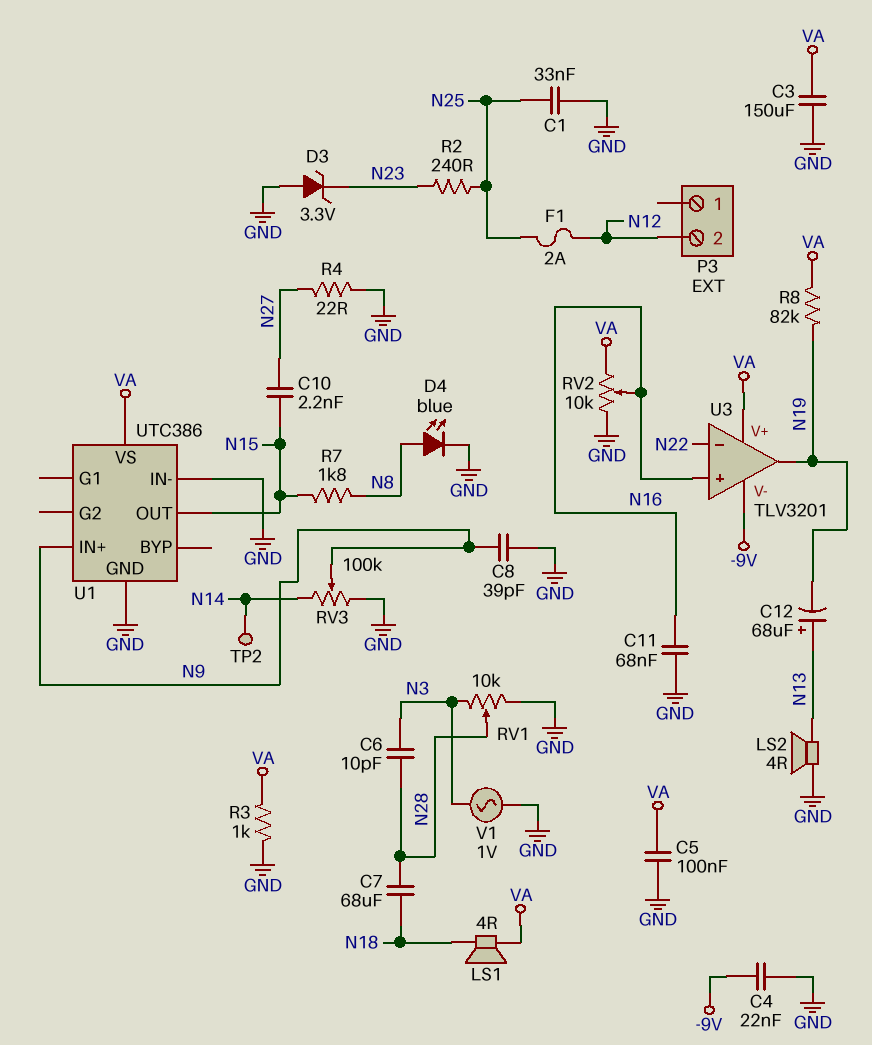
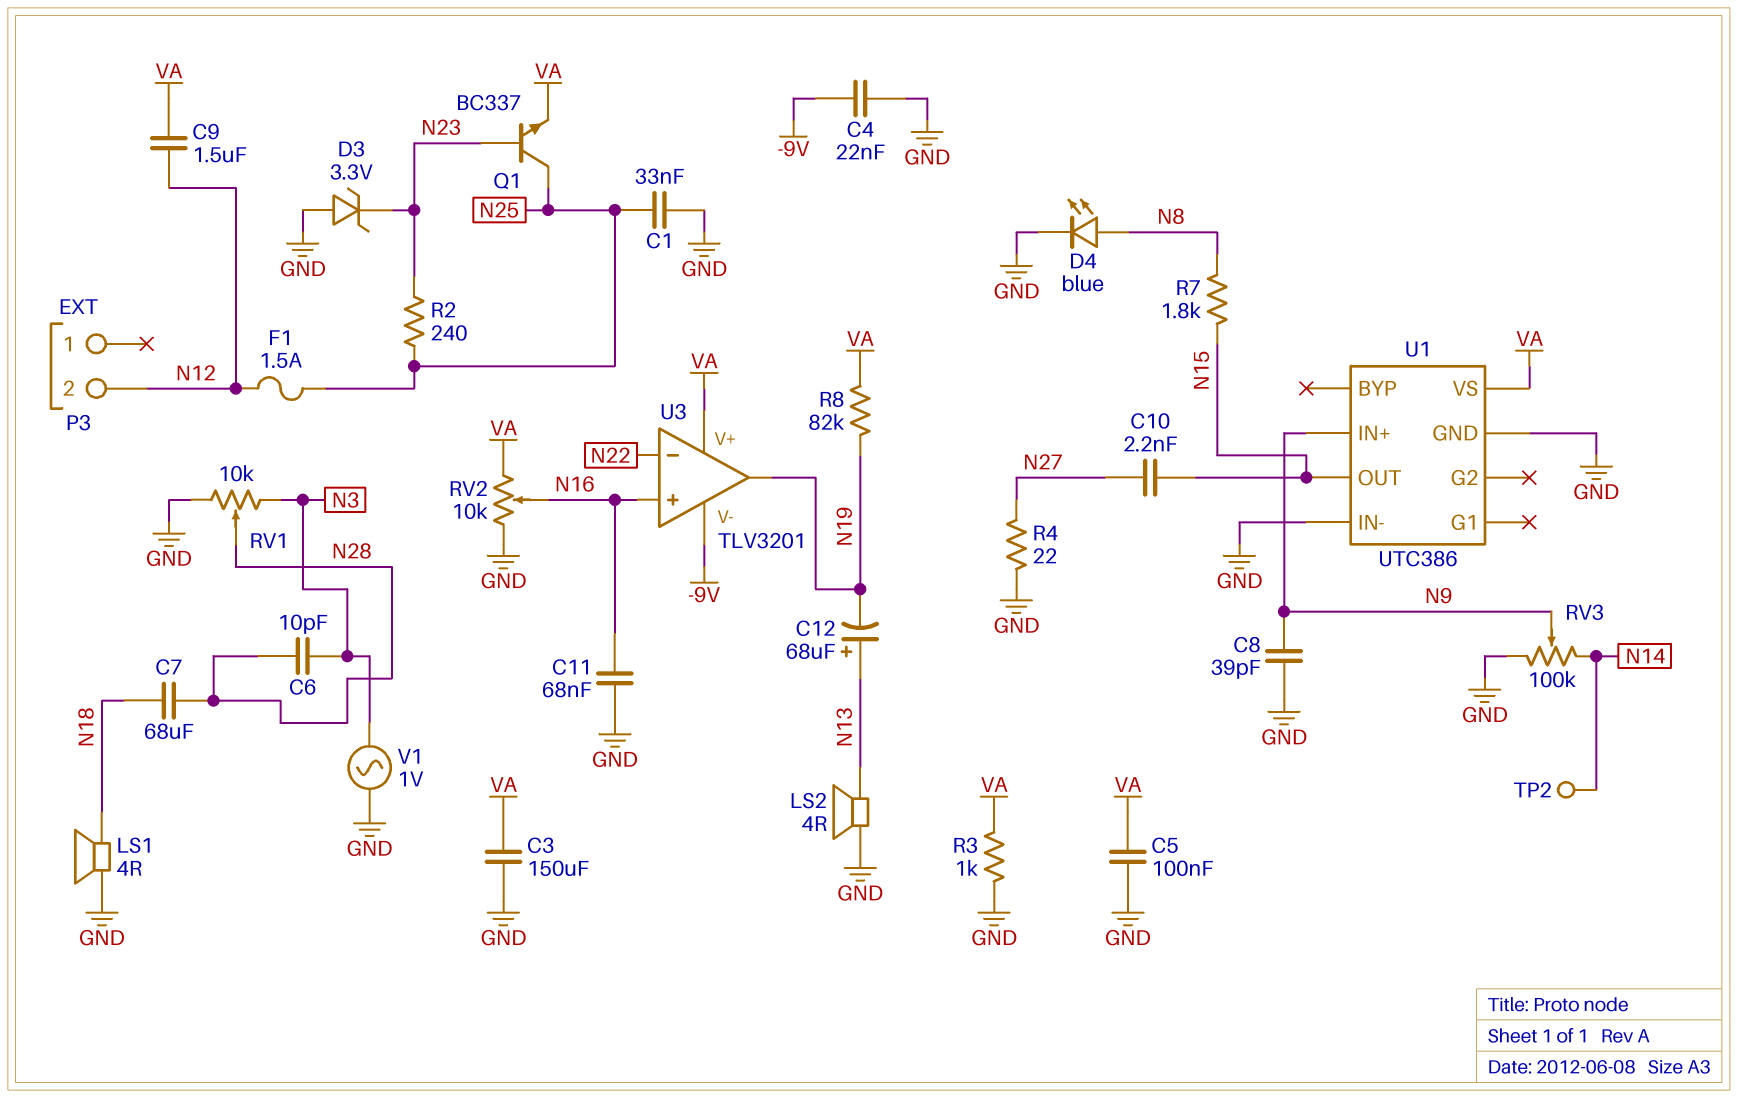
C9: none -> 1.5uF (N12, VA)
F1: 2A (N12, N25) -> 1.5A (N12, N25)
LS1: speaker 4R (N18, VA) -> speaker 4R (GND, N18)
Q1: none -> NPN BC337 (B N23, C N25, E VA)

